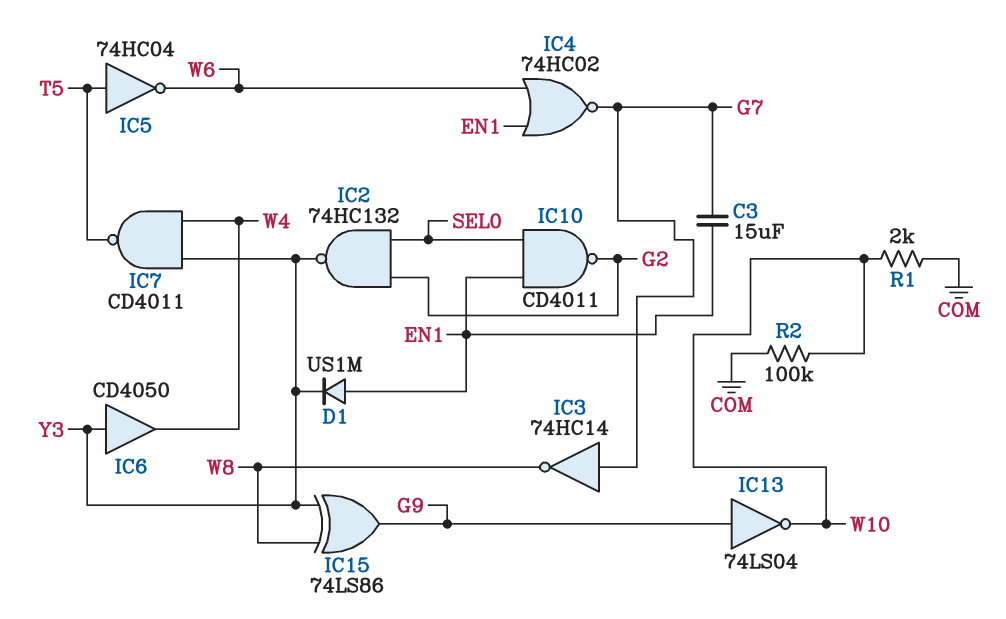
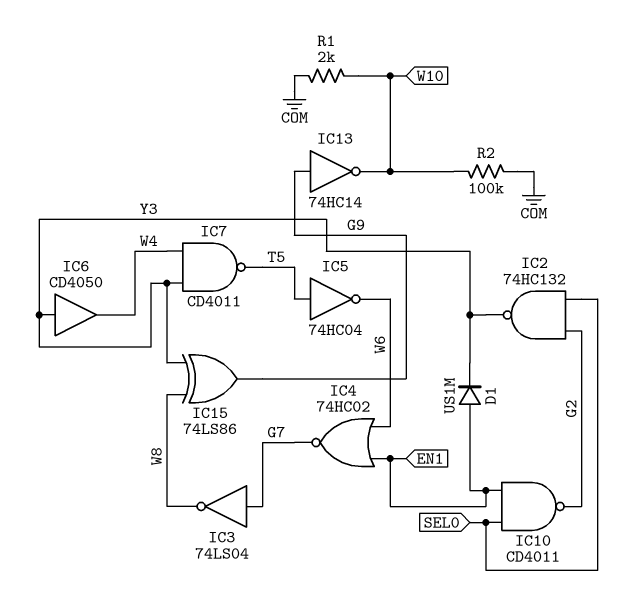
C3: 15uF (EN1, G7) -> none
IC3: NOT 74HC14 (in G7, out W8) -> NOT 74LS04 (in G7, out W8)
IC13: NOT 74LS04 (in G9, out W10) -> NOT 74HC14 (in G9, out W10)

